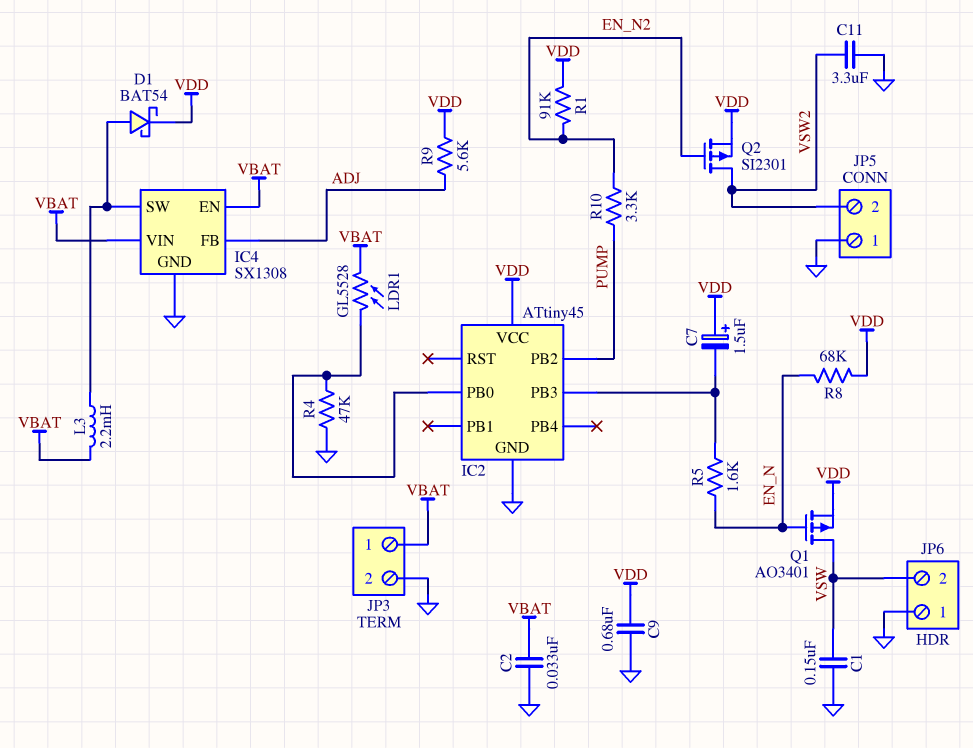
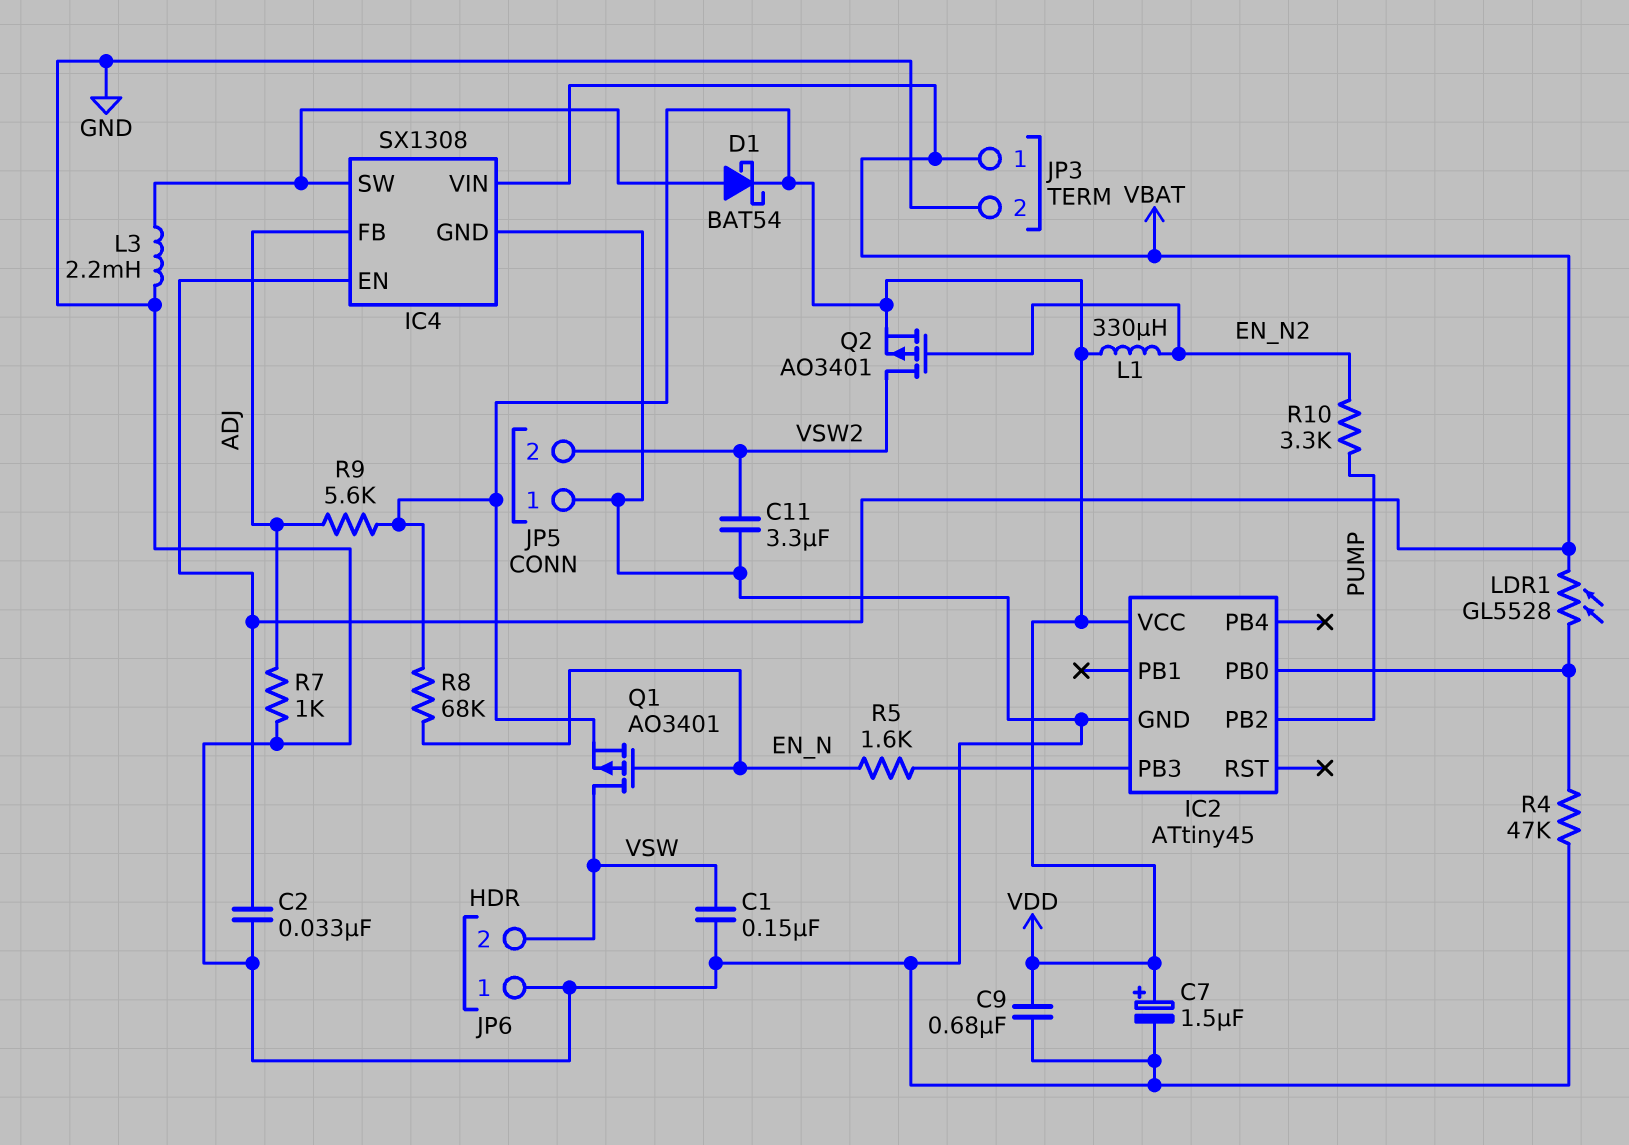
C7: 1.5uF (plus VDD, minus IC2/PB3) -> 1.5uF (plus VDD, minus GND)
L1: none -> 330uH (EN_N2, VDD)
L3: 2.2mH (IC4/SW, VBAT) -> 2.2mH (GND, IC4/SW)
Q2: PMOS SI2301 (G EN_N2, D VSW2, S VDD) -> PMOS AO3401 (G EN_N2, D VSW2, S VDD)
R1: 91k (EN_N2, VDD) -> none
R7: none -> 1k (ADJ, GND)

